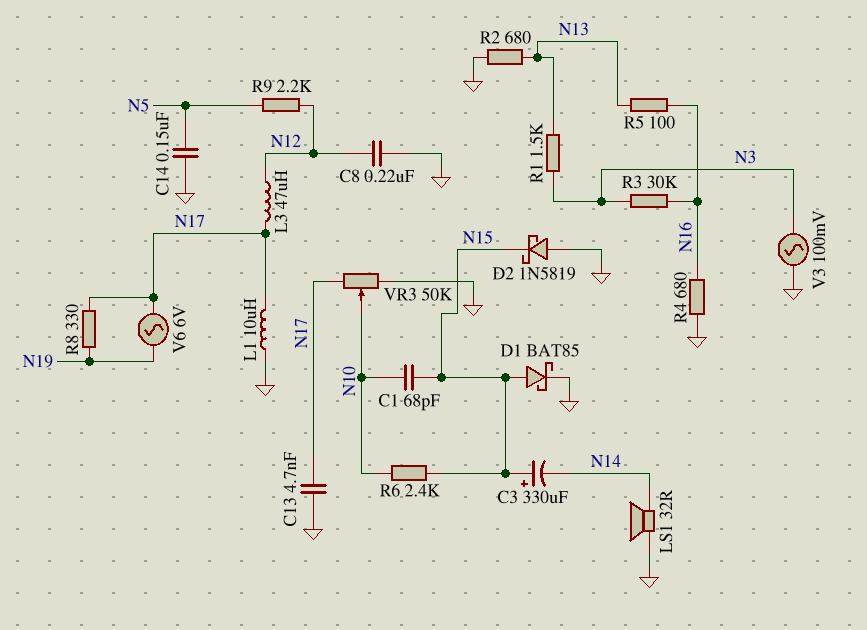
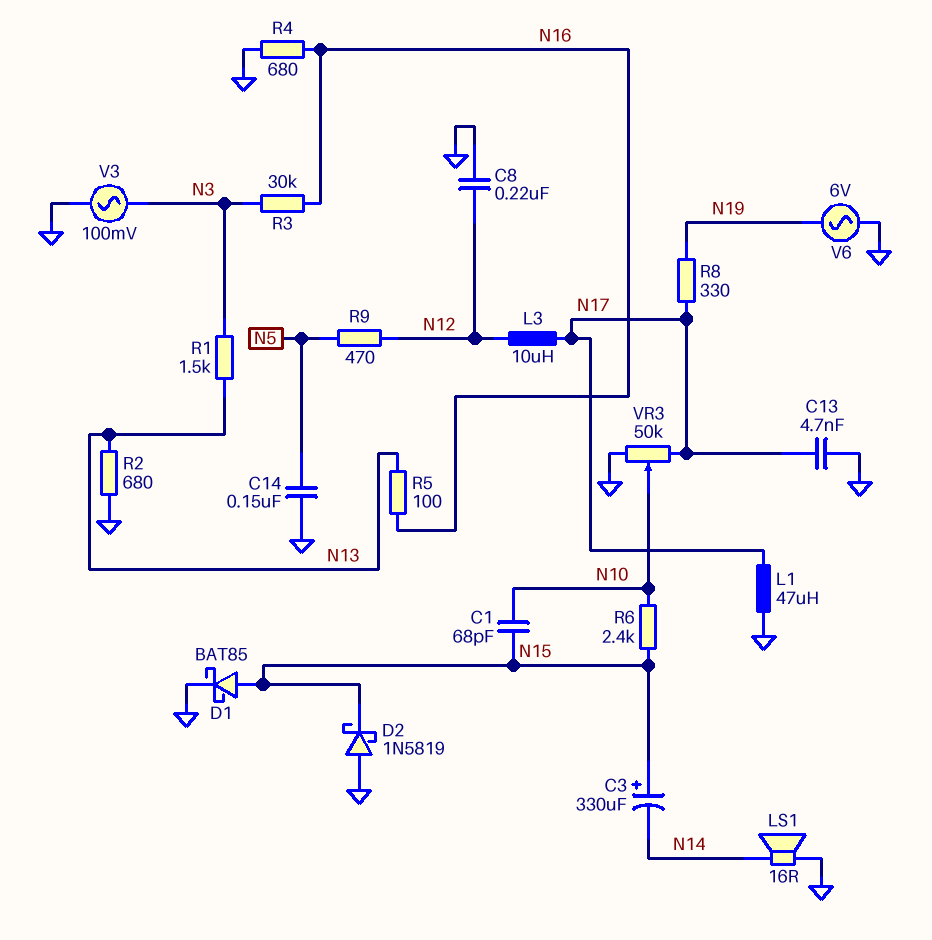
L1: 10uH (GND, N17) -> 47uH (GND, N17)
L3: 47uH (N12, N17) -> 10uH (N12, N17)
LS1: speaker 32R (GND, N14) -> speaker 16R (GND, N14)
R9: 2.2k (N5, N12) -> 470 (N5, N12)
V6: AC 6V (N17, N19) -> AC 6V (GND, N19)

